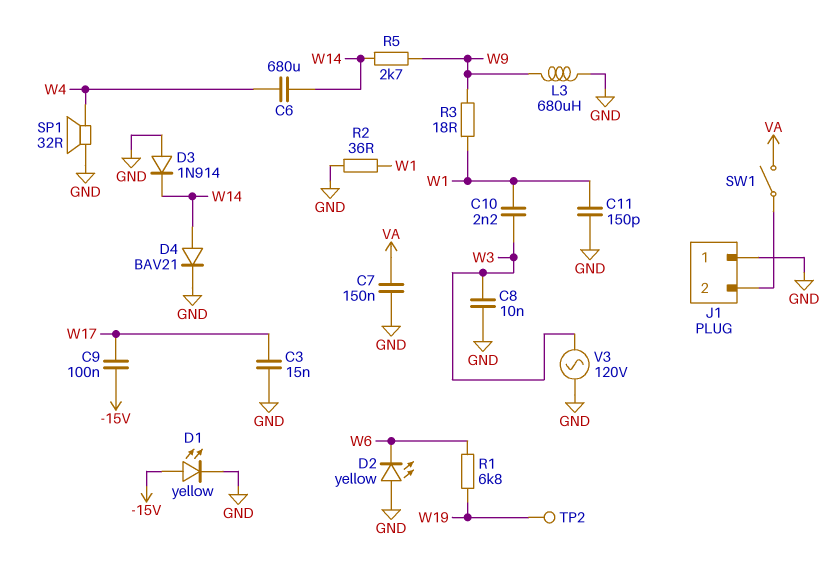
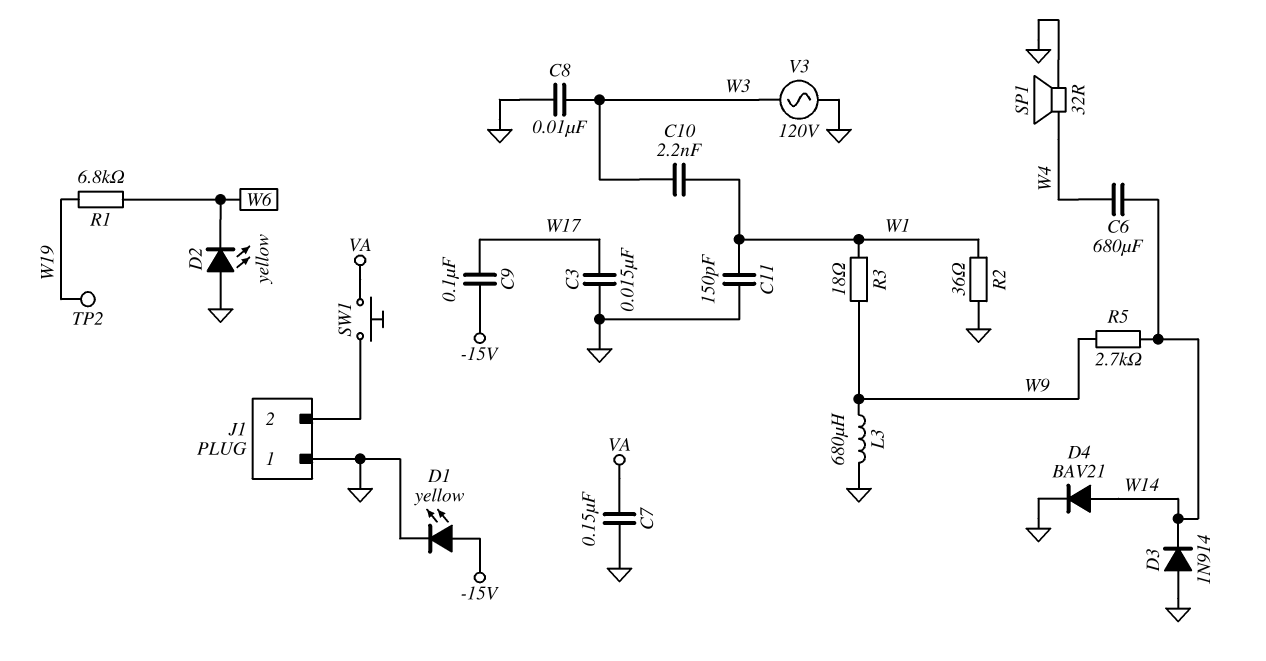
SW1: switch (J1/2, VA) -> button (J1/2, VA)

